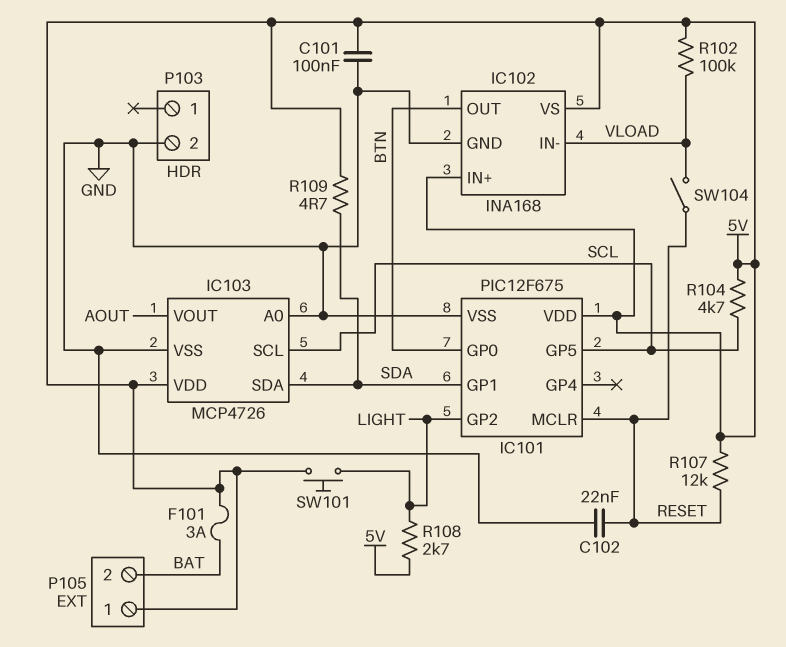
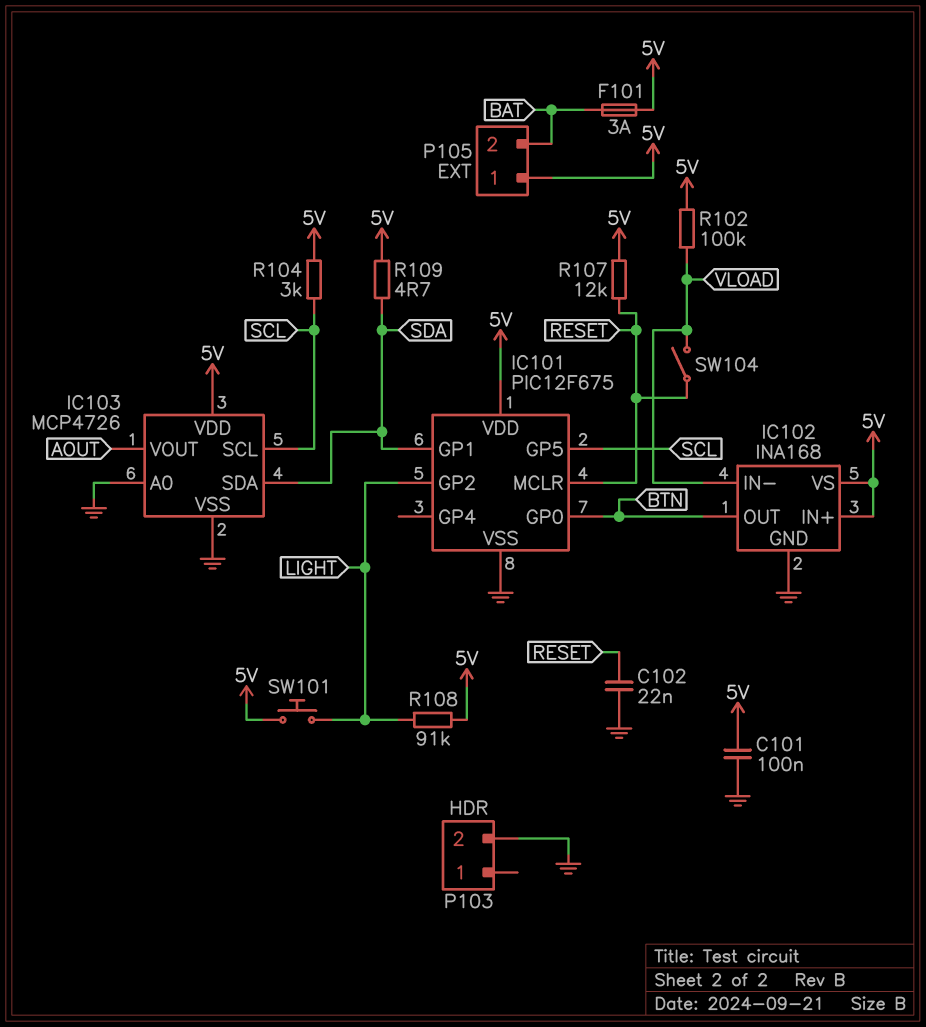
R104: 4.7k (5V, SCL) -> 3k (5V, SCL)
R108: 2.7k (5V, LIGHT) -> 91k (5V, LIGHT)

